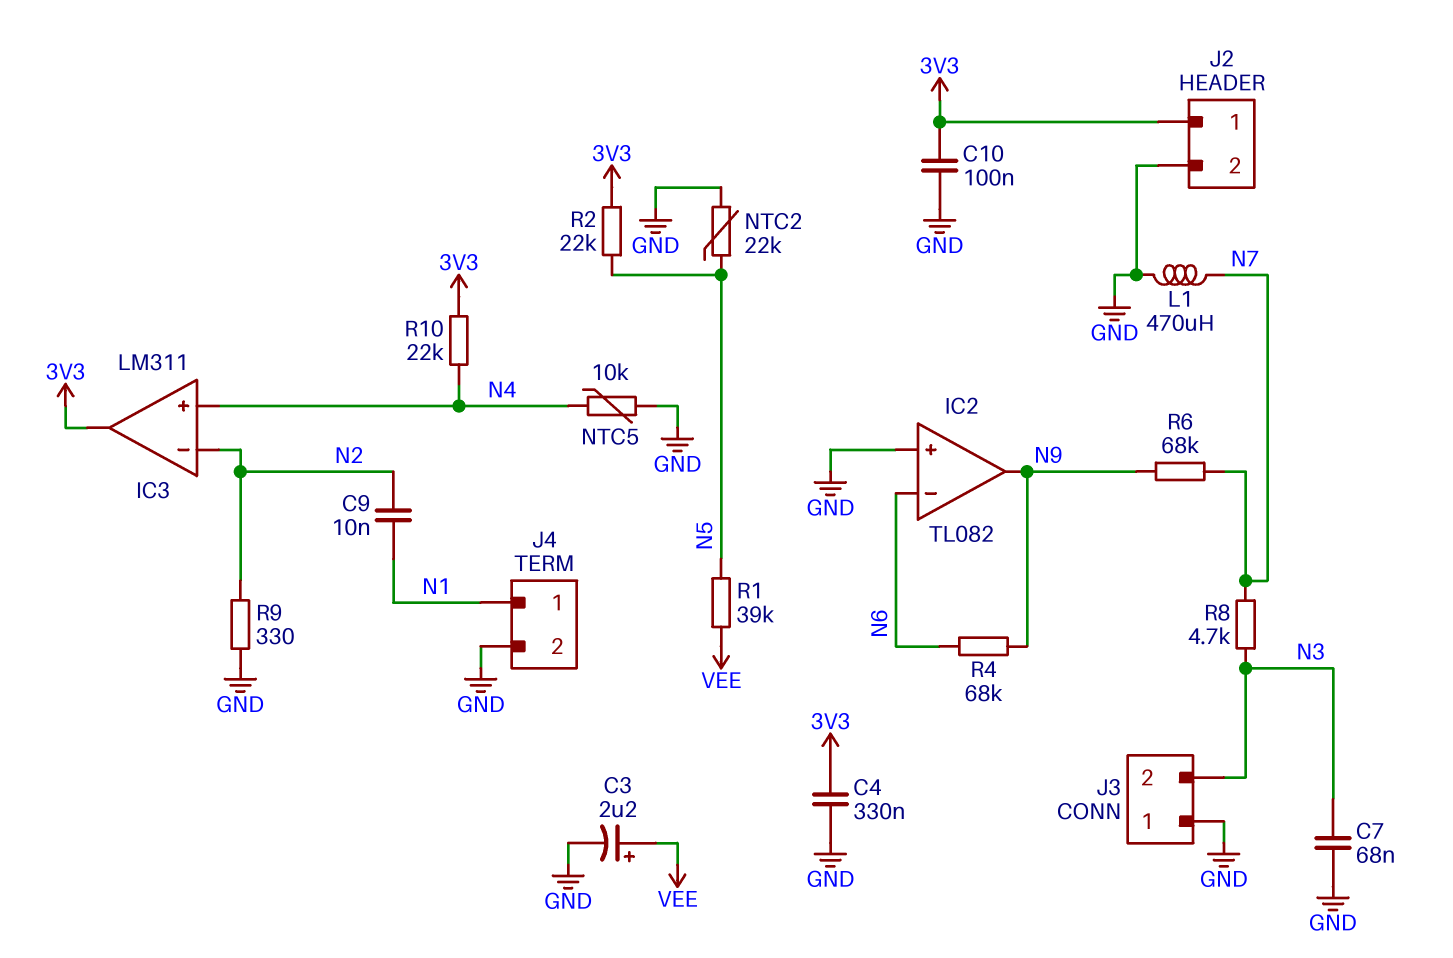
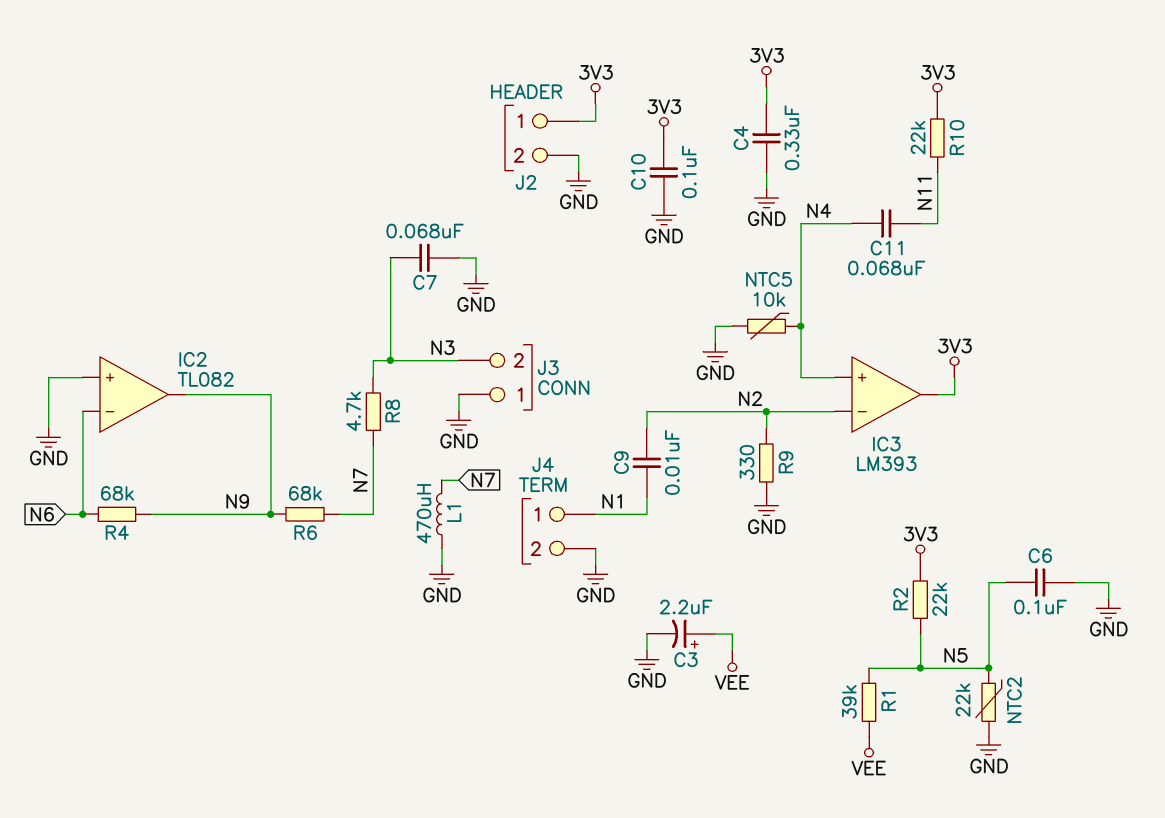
C6: none -> 100nF (GND, N5)
C11: none -> 68nF (N4, N11)
IC3: LM311 -> LM393
R10: 22k (3V3, N4) -> 22k (3V3, N11)

